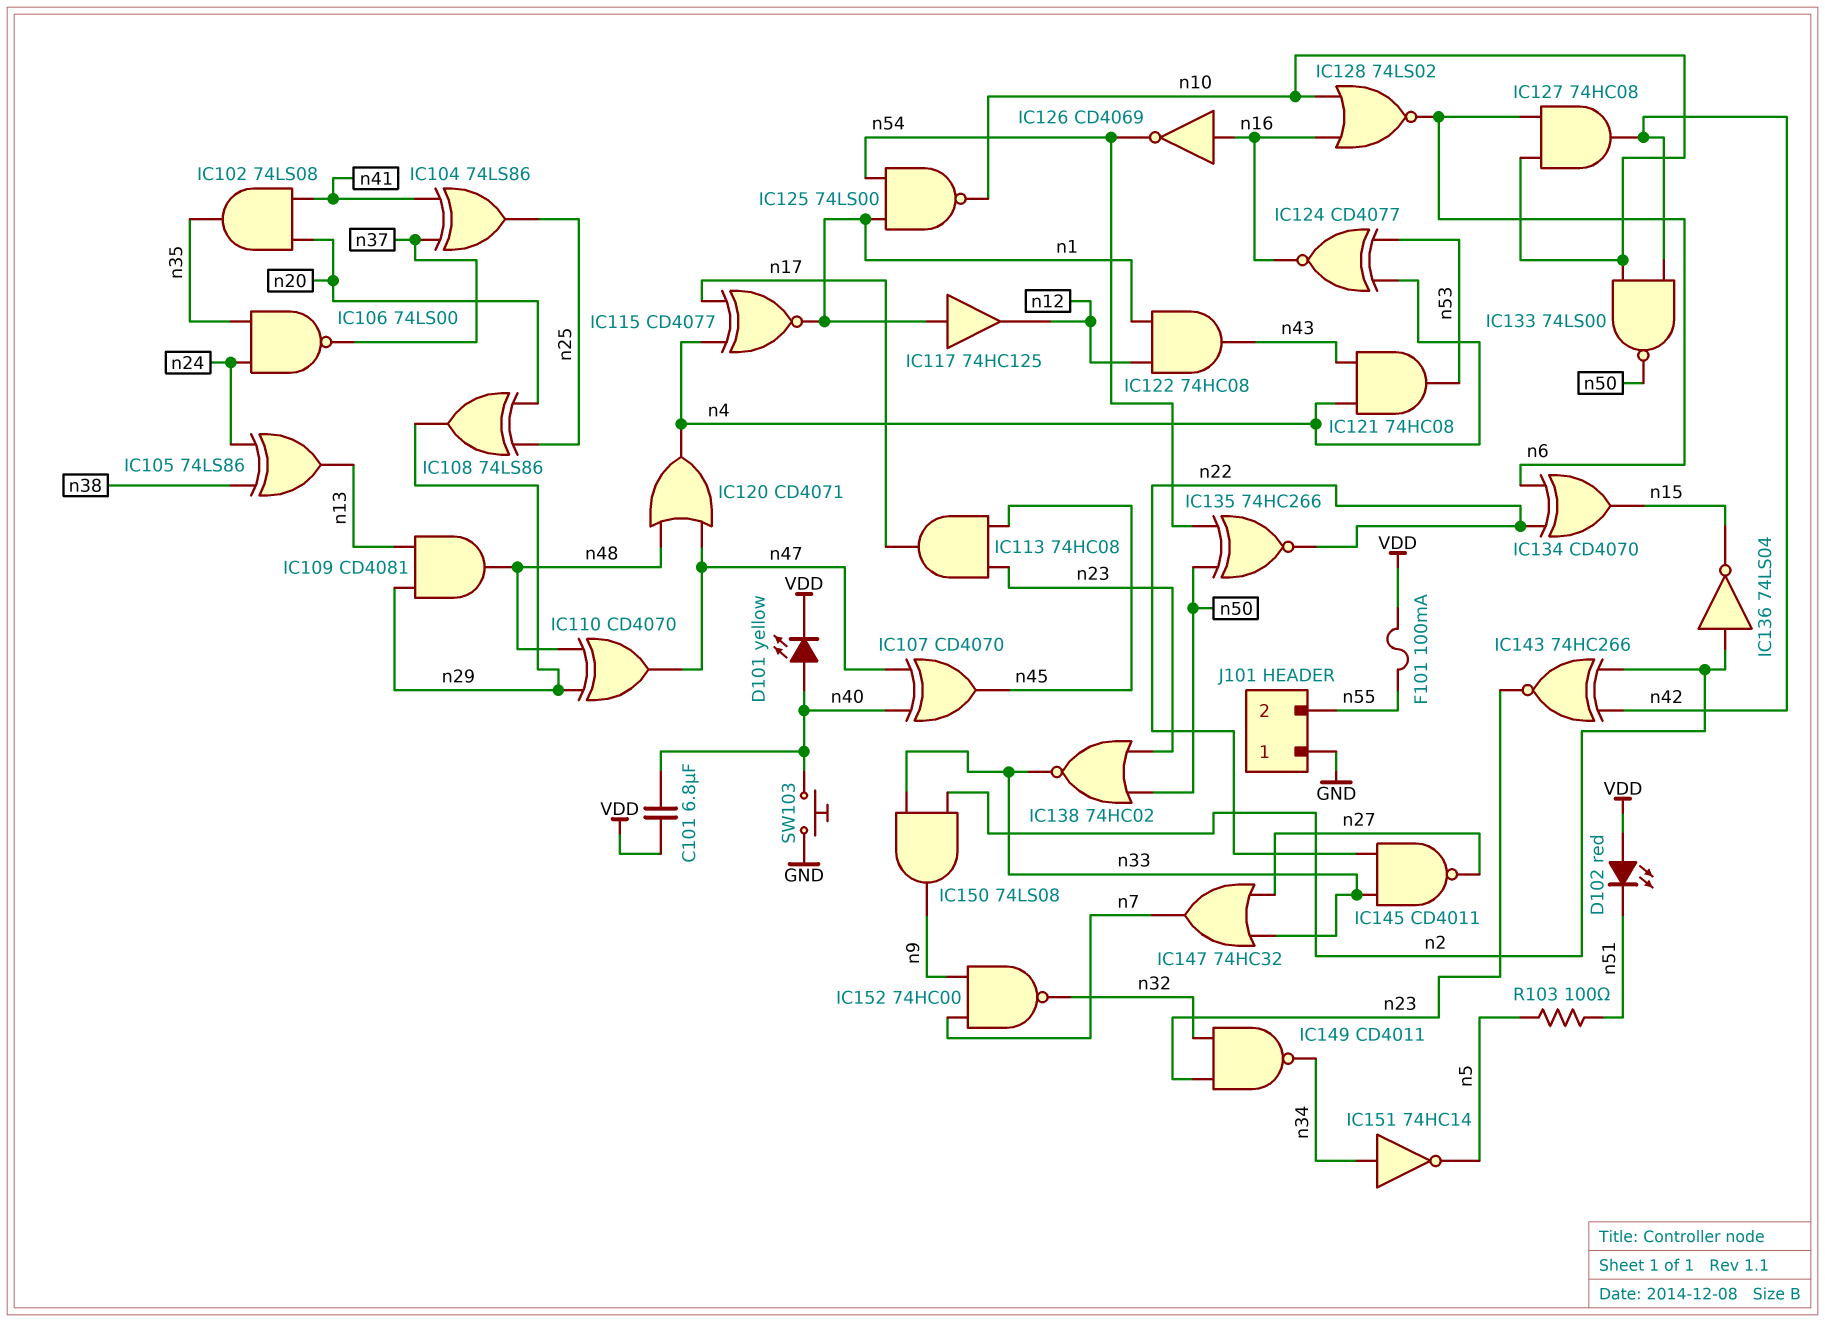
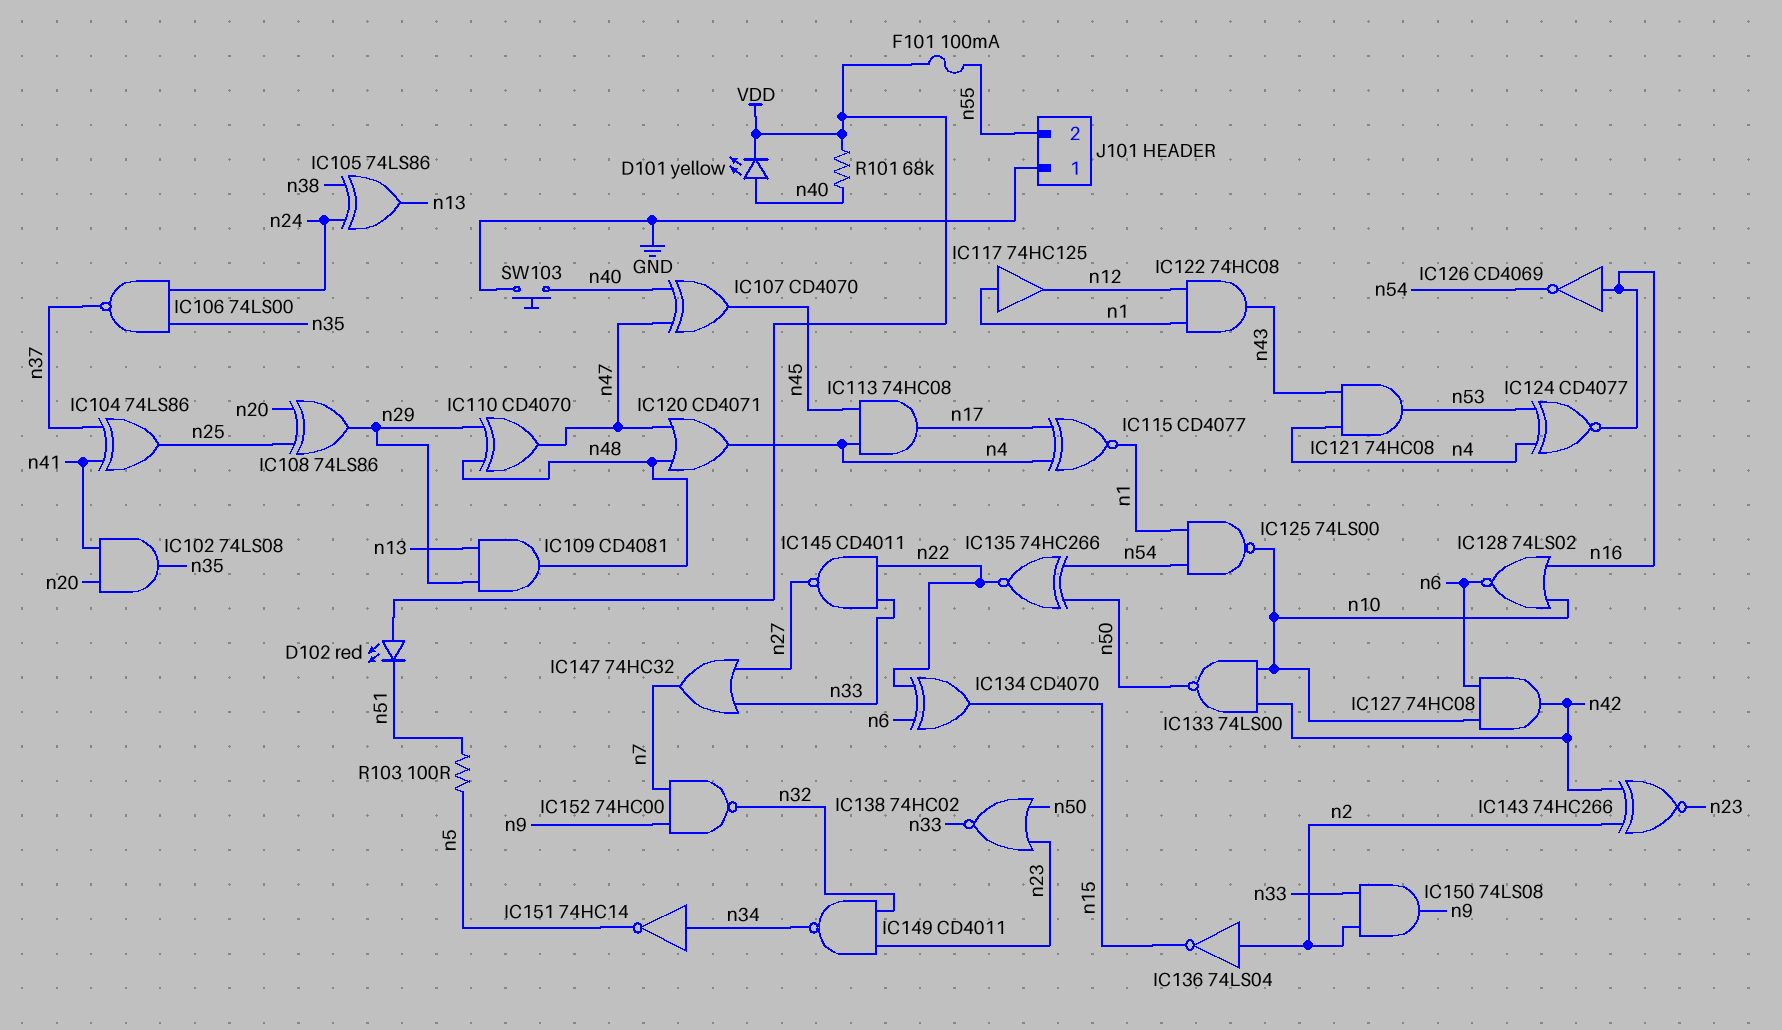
C101: 6.8uF (VDD, n40) -> none
IC113: AND 74HC08 (in n23, in n45, out n17) -> AND 74HC08 (in n4, in n45, out n17)
R101: none -> 68k (VDD, n40)

